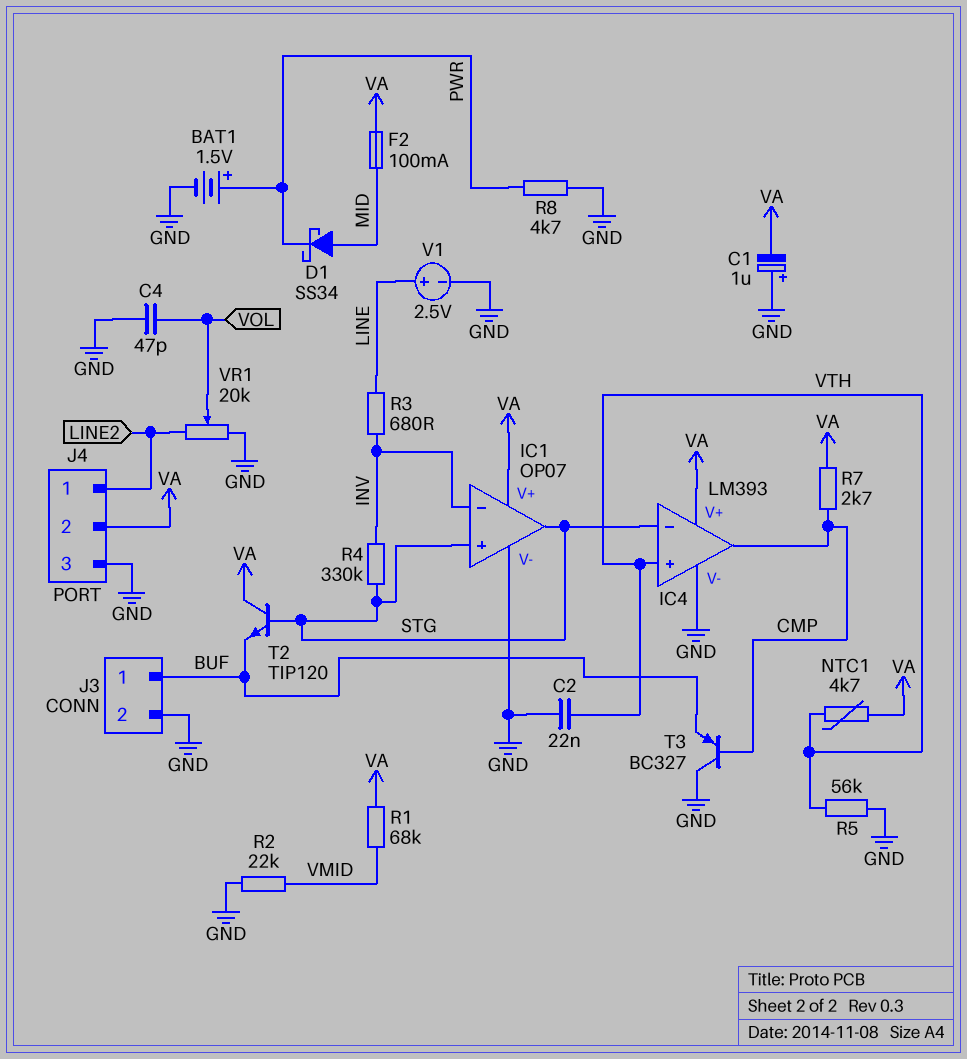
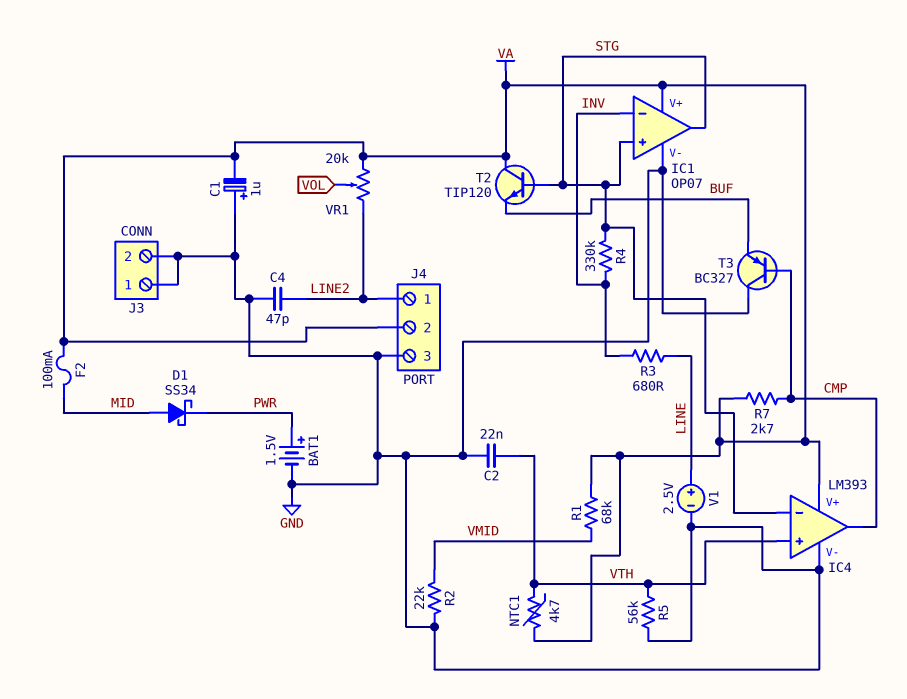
C4: 47pF (GND, VOL) -> 47pF (GND, LINE2)
J3 pin 1: BUF -> GND
R8: 4.7k (GND, PWR) -> none
VR1: 20k (GND, LINE2, wiper VOL) -> 20k (LINE2, VA, wiper VOL)

